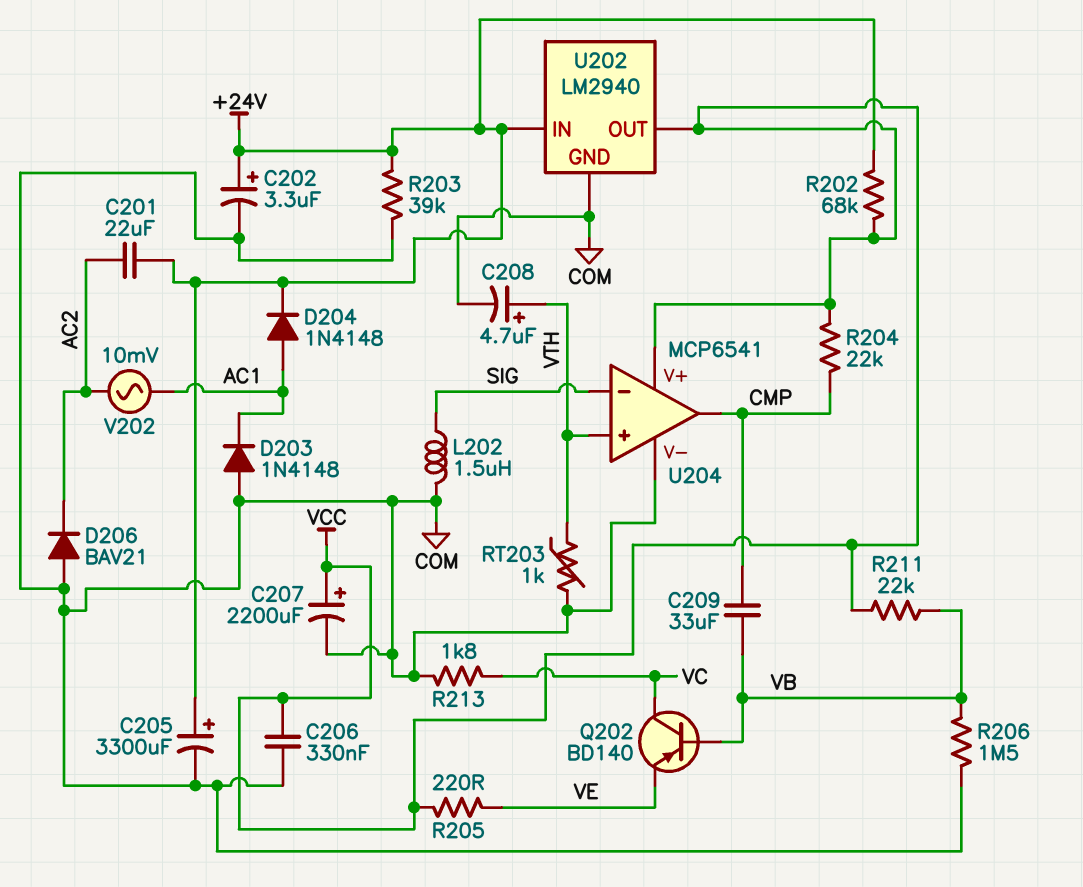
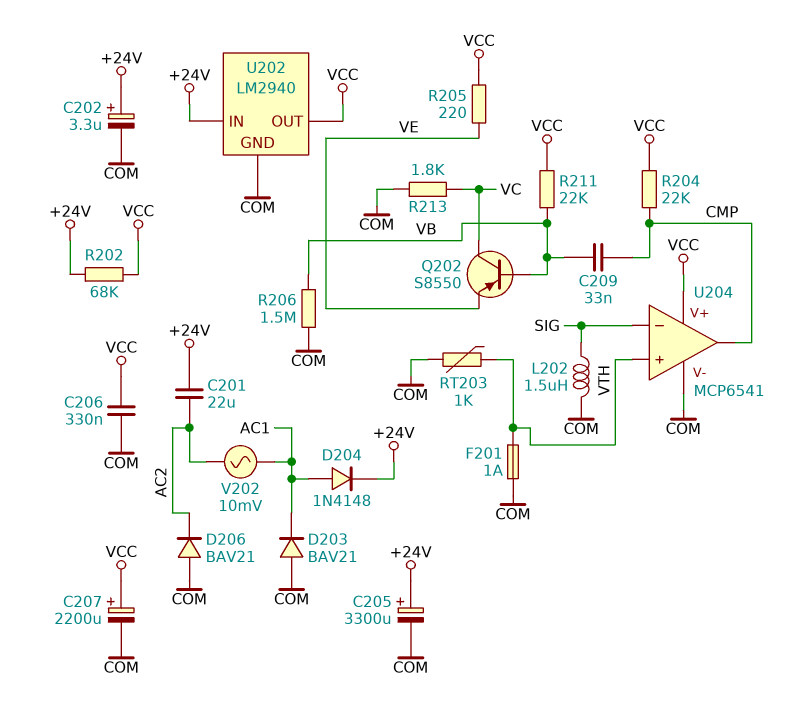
C208: 4.7uF (plus VTH, minus COM) -> none
C209: 33uF (CMP, VB) -> 33nF (CMP, VB)
D203: diode 1N4148 (A COM, K AC1) -> diode BAV21 (A COM, K AC1)
F201: none -> 1A (COM, VTH)
Q202: PNP BD140 (B VB, C VC, E VE) -> PNP S8550 (B VB, C VC, E VE)
R203: 39k (+24V, COM) -> none

